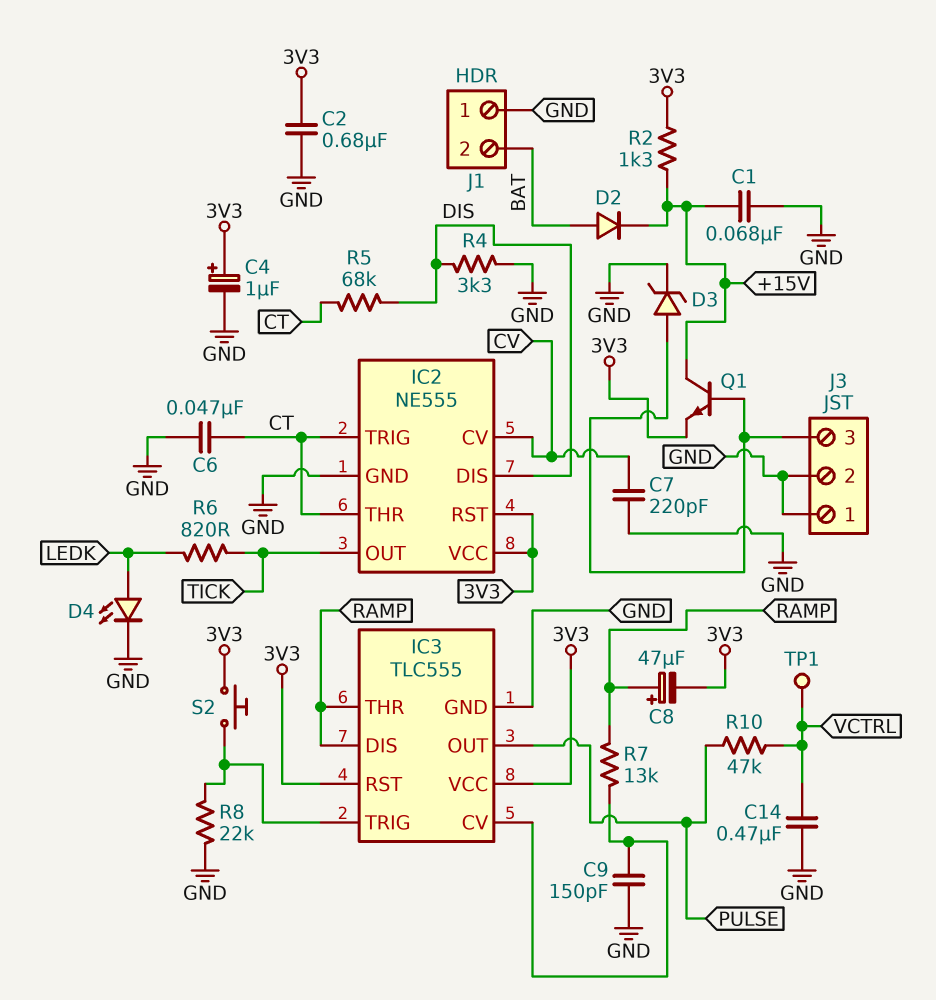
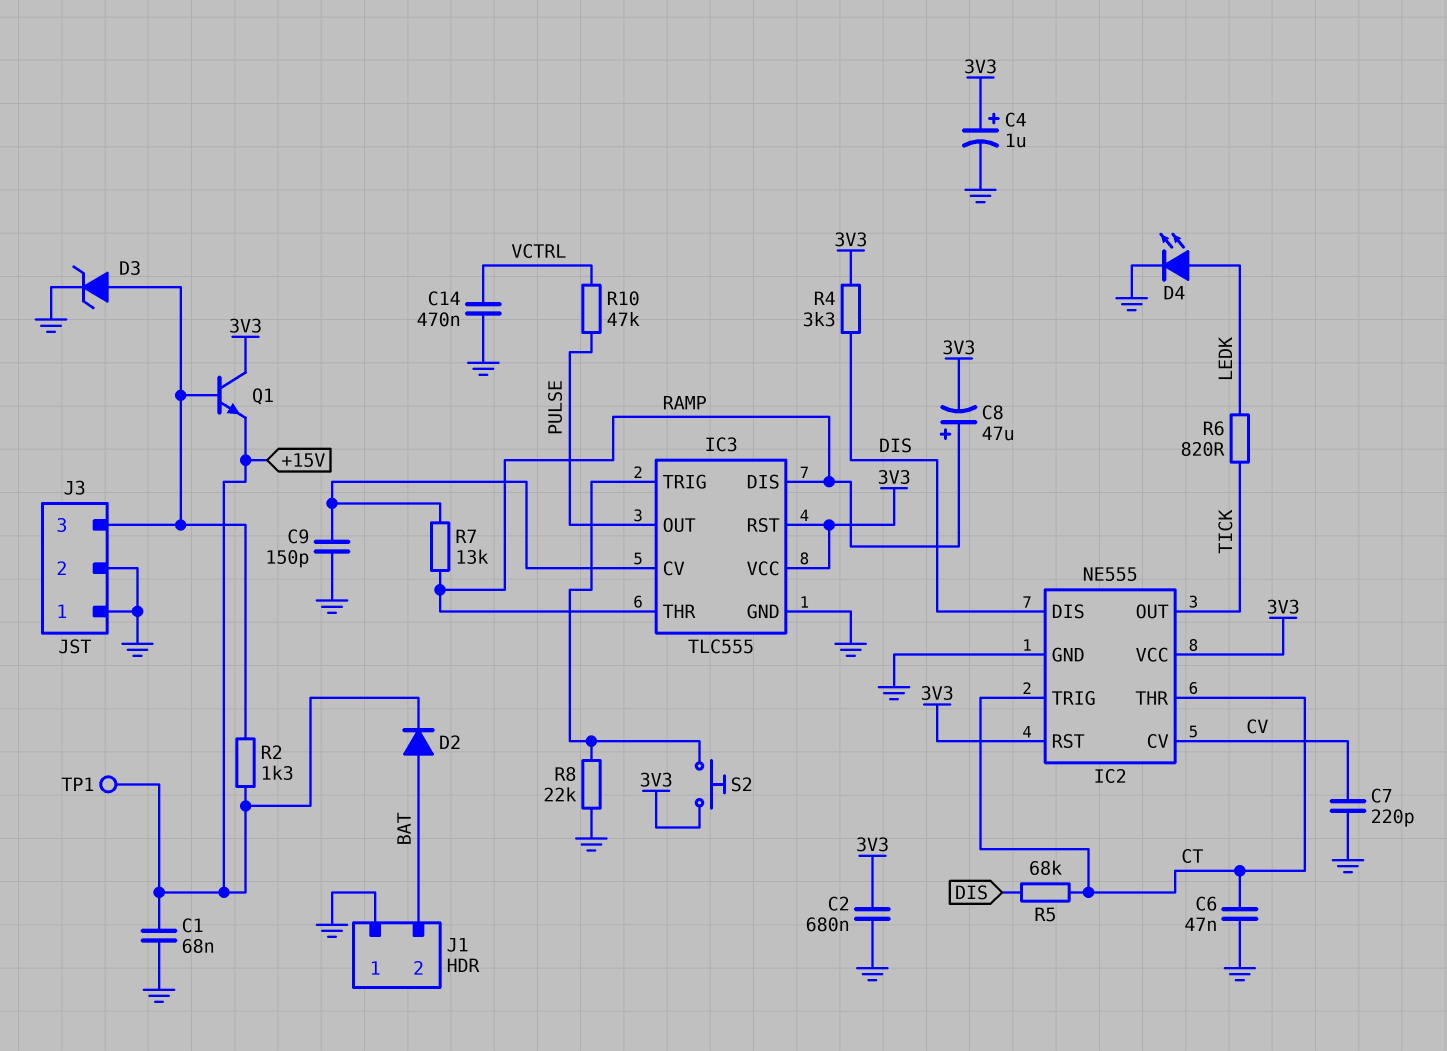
Q1: NPN (B J3/3, C +15V, E 3V3) -> NPN (B J3/3, C 3V3, E +15V)
R2: 1.3k (+15V, 3V3) -> 1.3k (+15V, J3/3)
R4: 3.3k (DIS, GND) -> 3.3k (3V3, DIS)
TP1: test point (VCTRL) -> test point (+15V)

